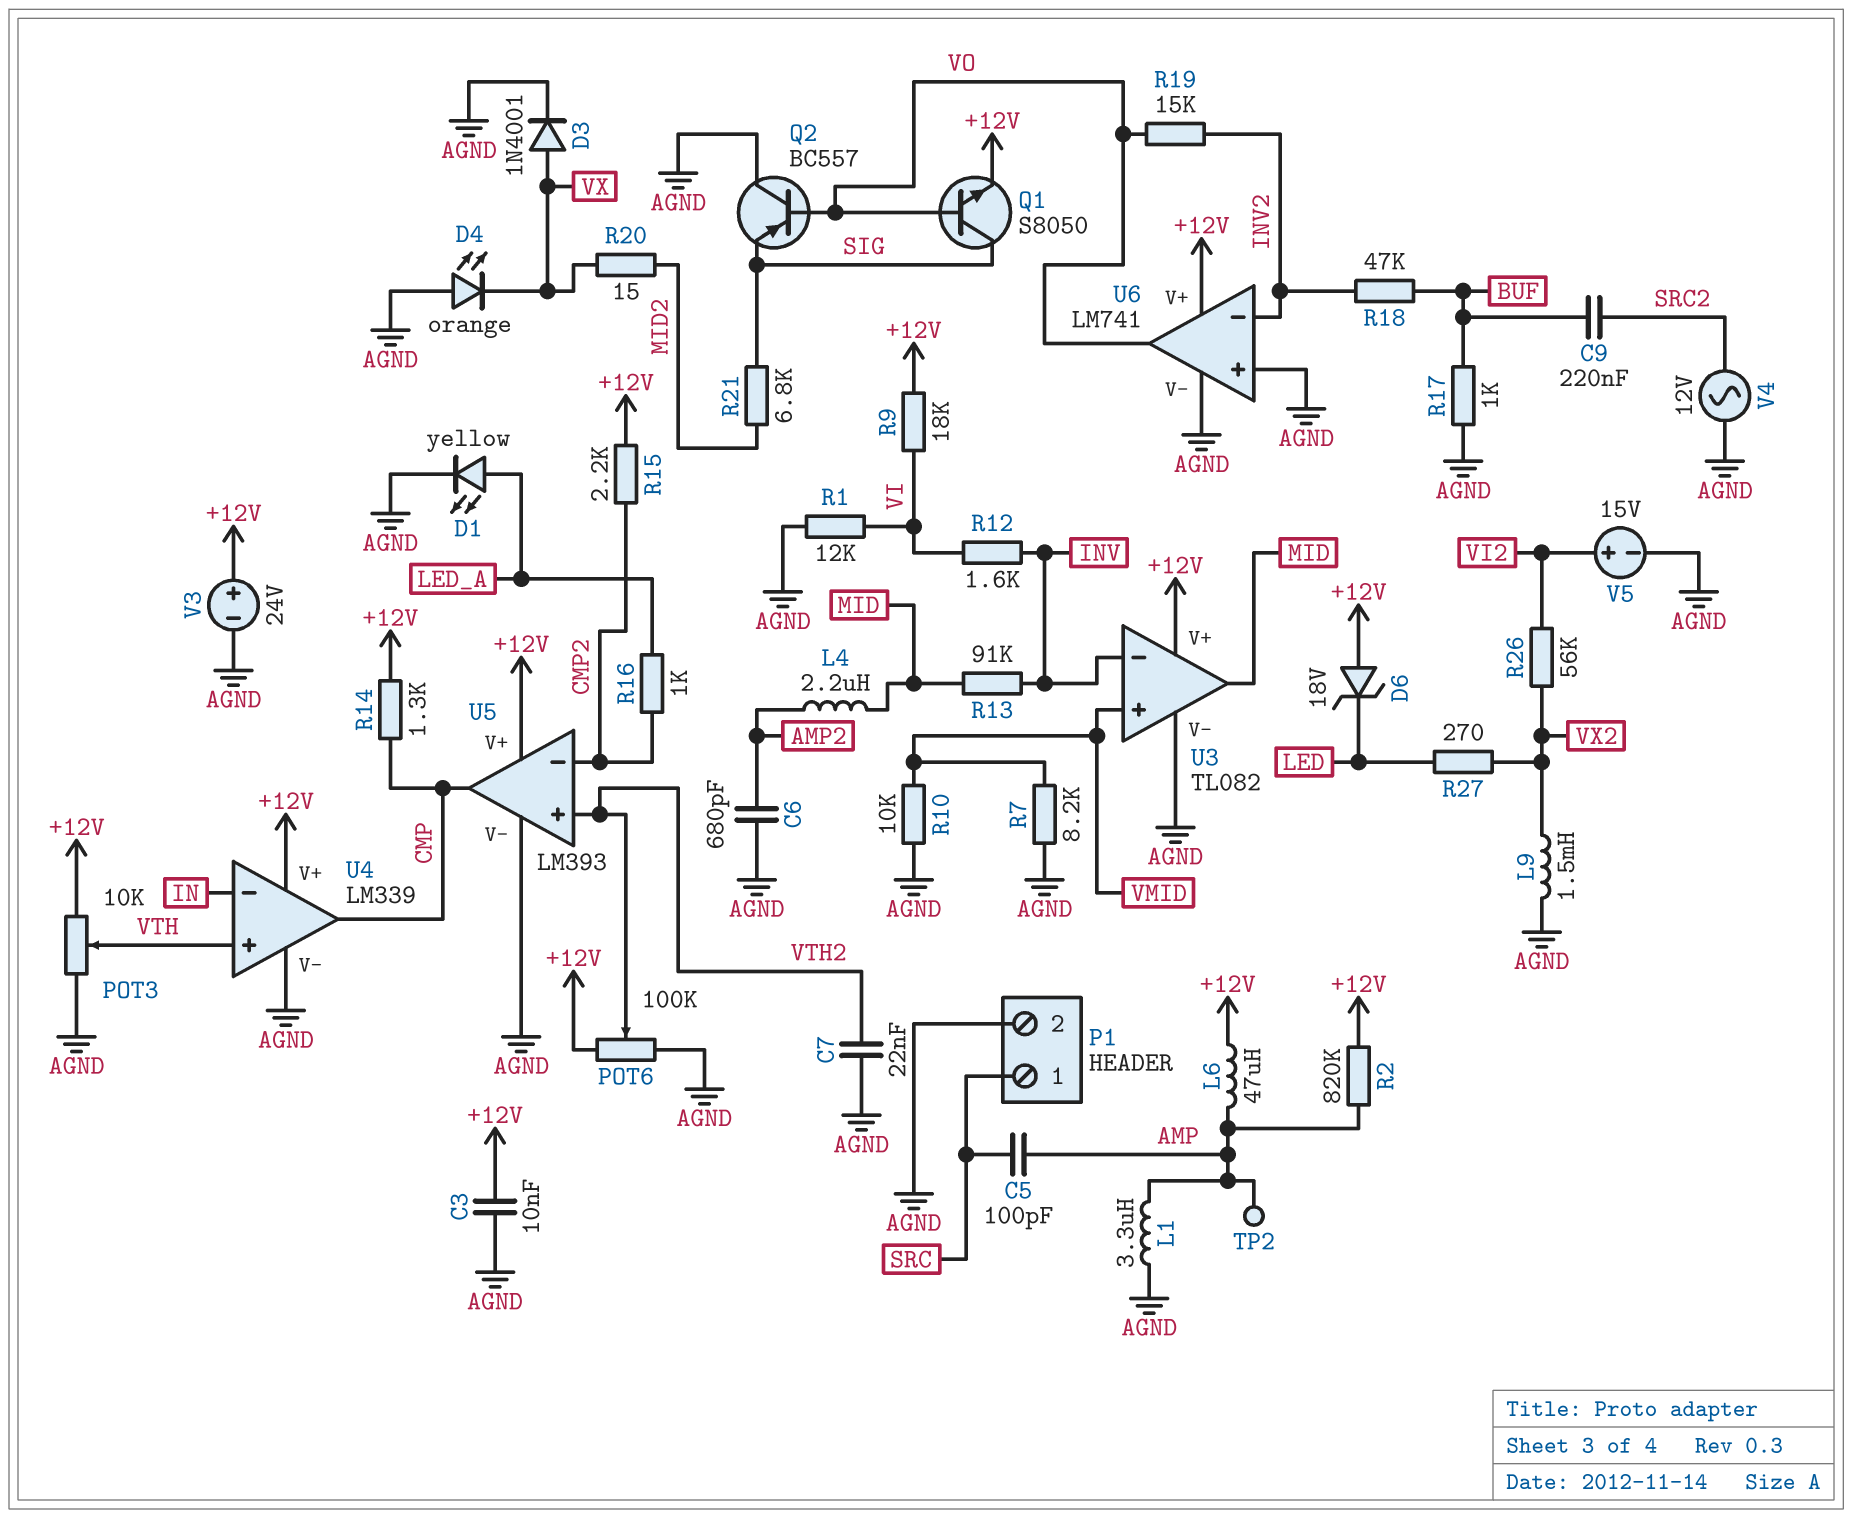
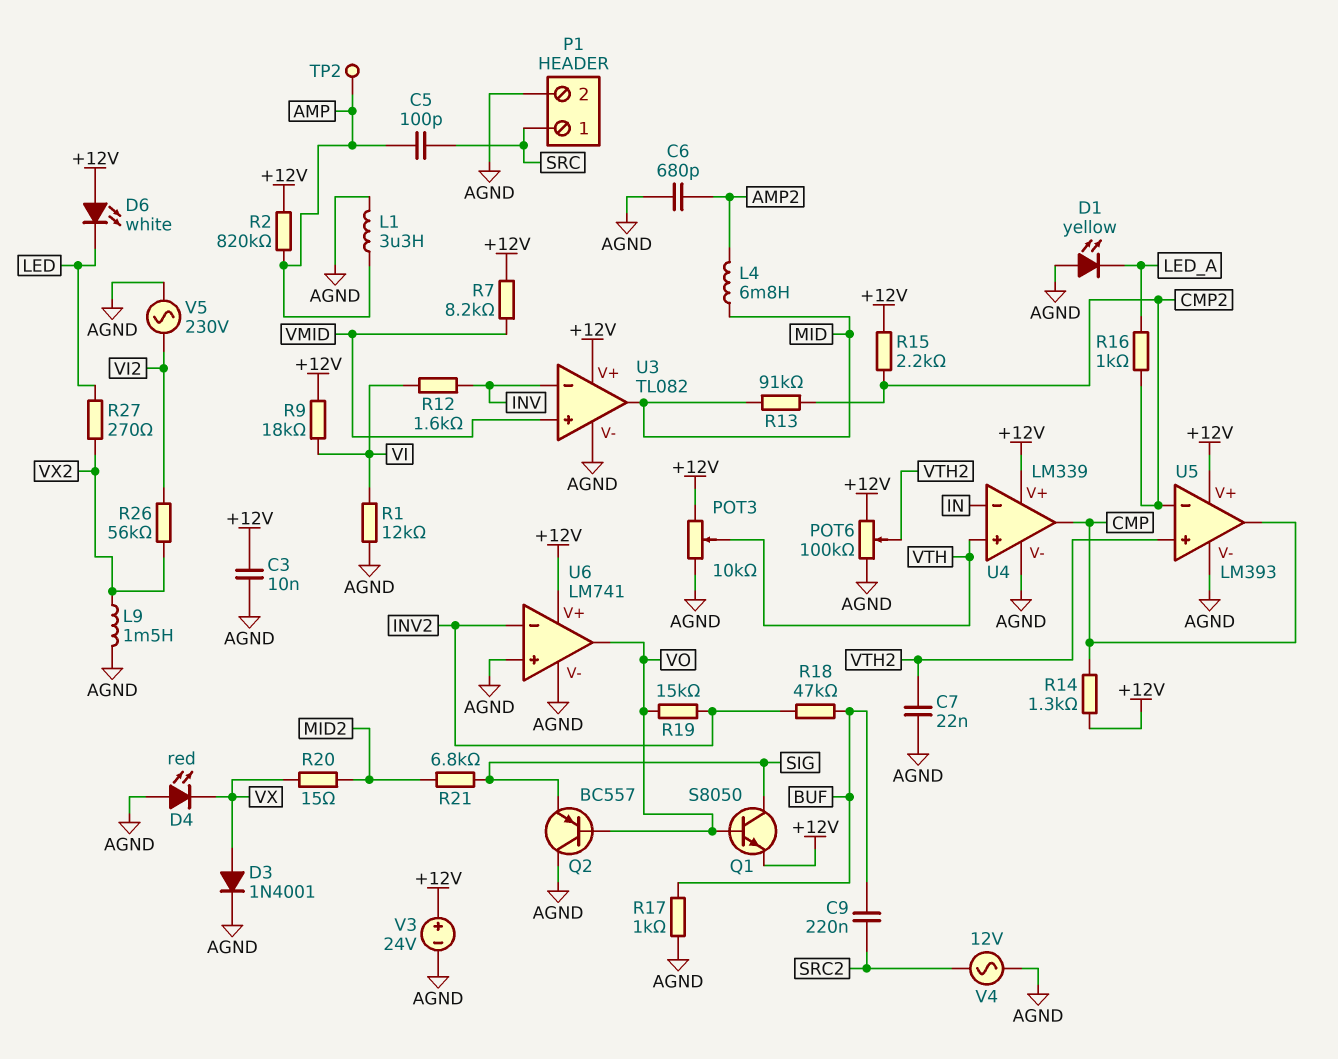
D1: LED yellow (A LED_A, K AGND) -> LED yellow (A AGND, K LED_A)
D4: LED orange (A AGND, K VX) -> LED red (A AGND, K VX)
D6: zener 18V (A +12V, K LED) -> LED white (A +12V, K LED)
L4: 2.2uH (AMP2, MID) -> 6.8mH (AMP2, MID)
L6: 47uH (+12V, AMP) -> none
R7: 8.2k (AGND, VMID) -> 8.2k (+12V, VMID)
R10: 10k (AGND, VMID) -> none
R13: 91k (INV, MID) -> 91k (CMP2, MID)
V5: 15V (plus VI2, minus AGND) -> AC 230V (AGND, VI2)

